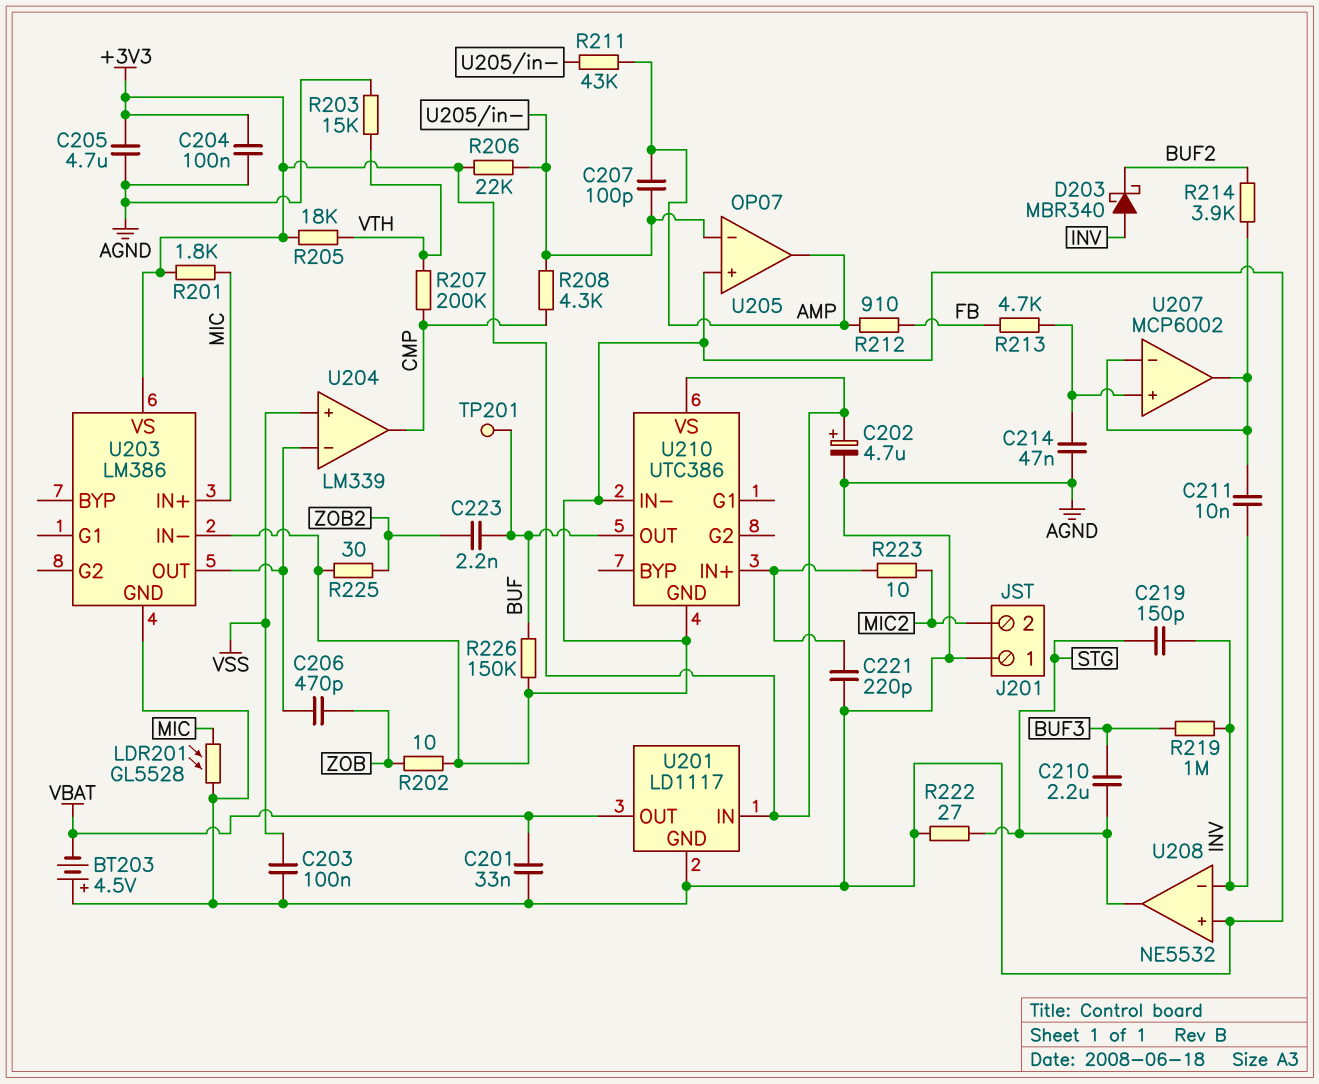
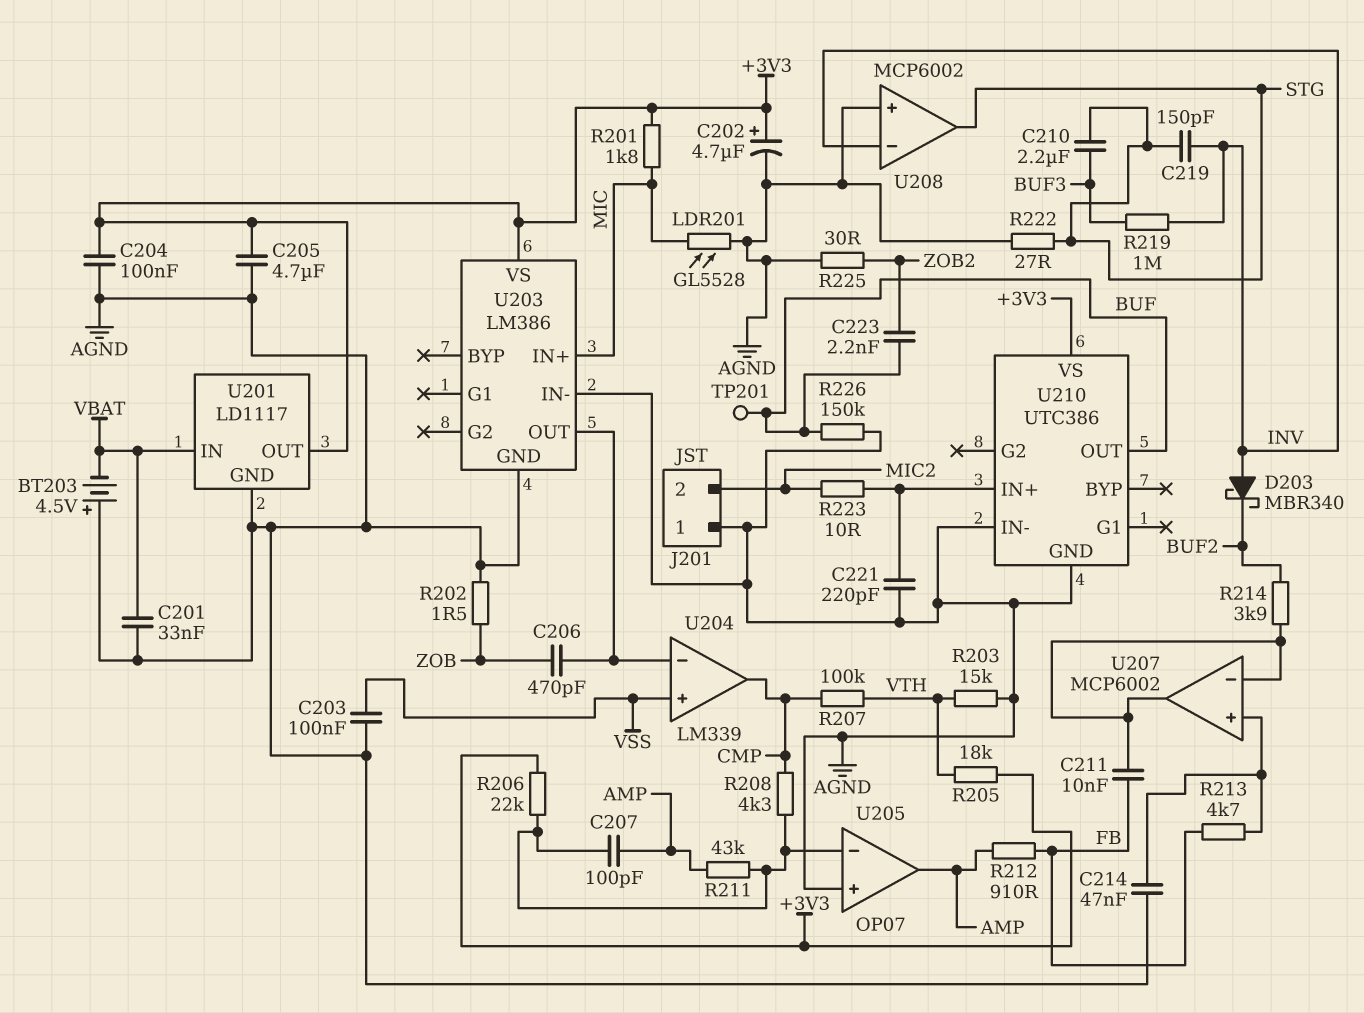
C211: 10nF (INV, U207/in-) -> 10nF (FB, U207/in-)
R202: 10 (AGND, ZOB) -> 1.5 (AGND, ZOB)
R207: 200k (CMP, VTH) -> 100k (CMP, VTH)
U201 pin IN: +3V3 -> VBAT
U201 pin OUT: VBAT -> +3V3
U208: NE5532 -> MCP6002

